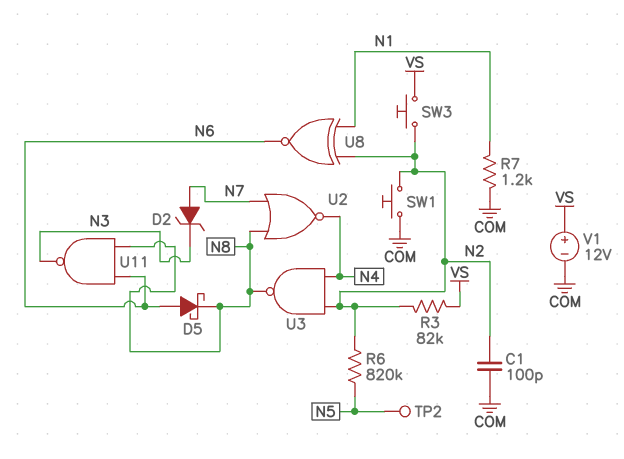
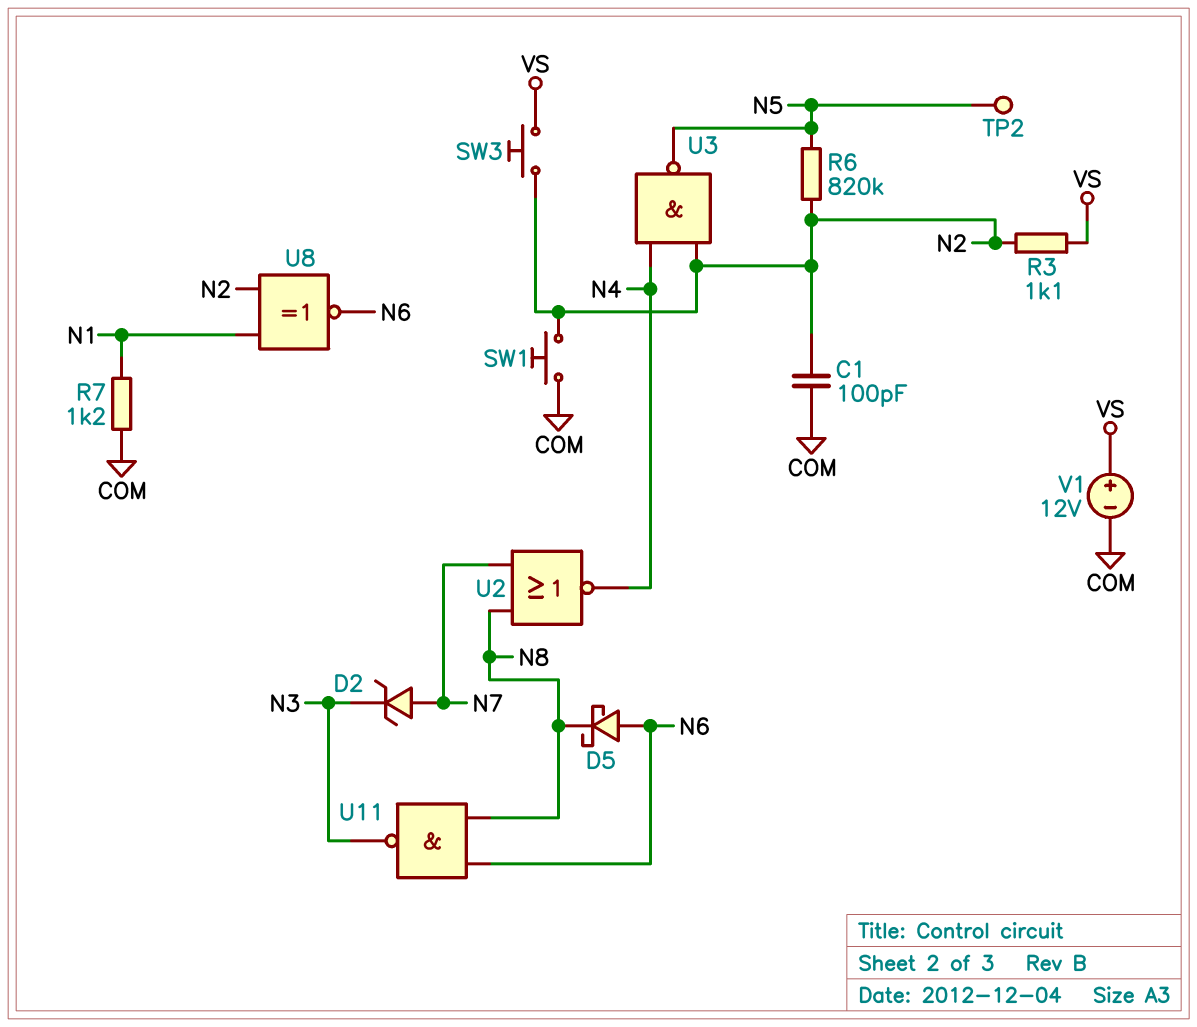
R3: 82k (N2, VS) -> 1.1k (N2, VS)
U3: NAND (in N2, in N4, out N8) -> NAND (in N2, in N4, out N5)

